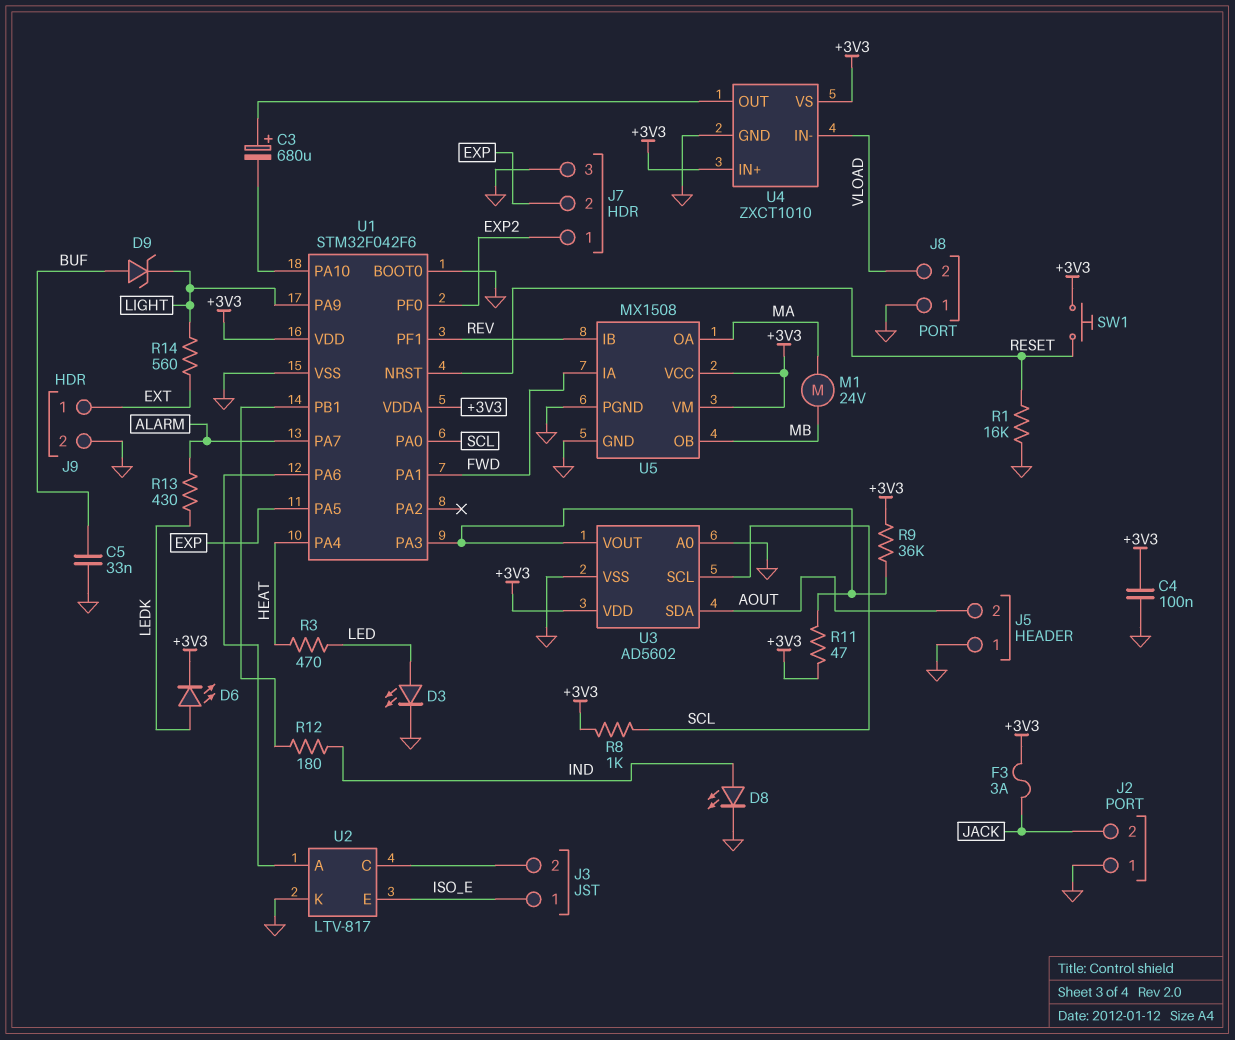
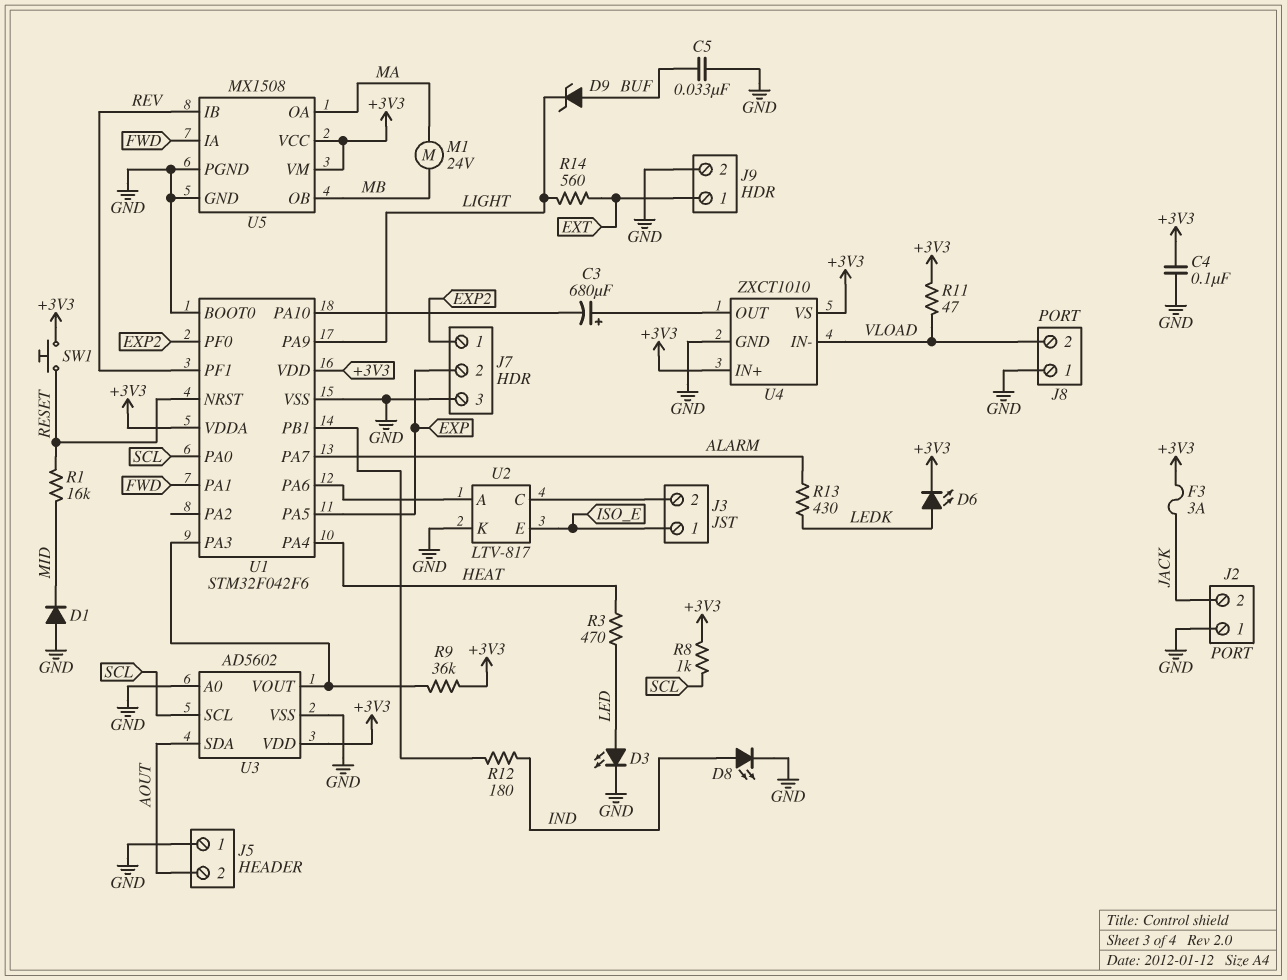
D1: none -> diode (A GND, K MID)
R1: 16k (GND, RESET) -> 16k (MID, RESET)
R11: 47 (+3V3, U1/PA3) -> 47 (+3V3, VLOAD)

